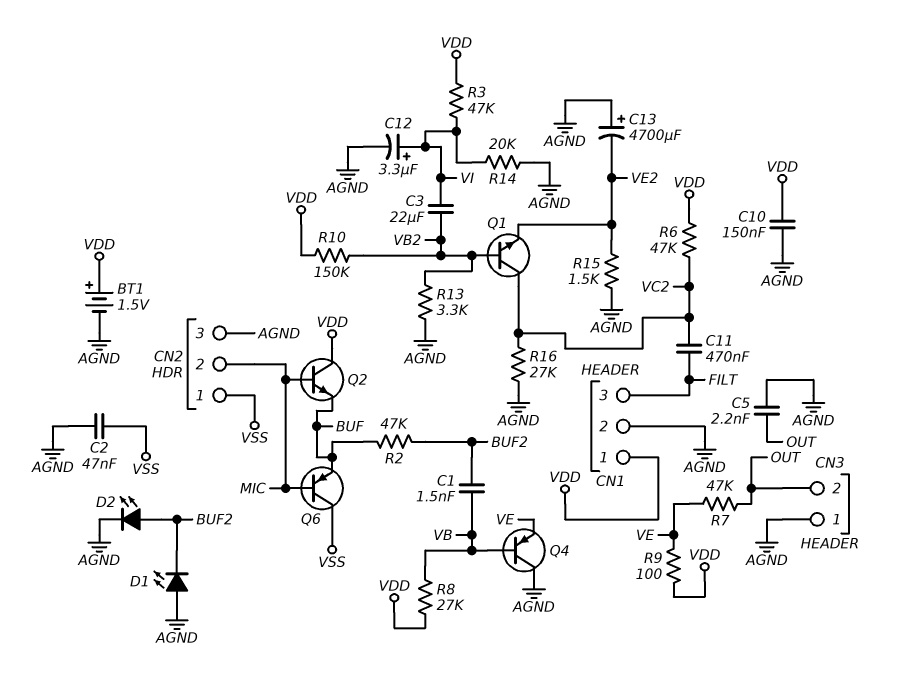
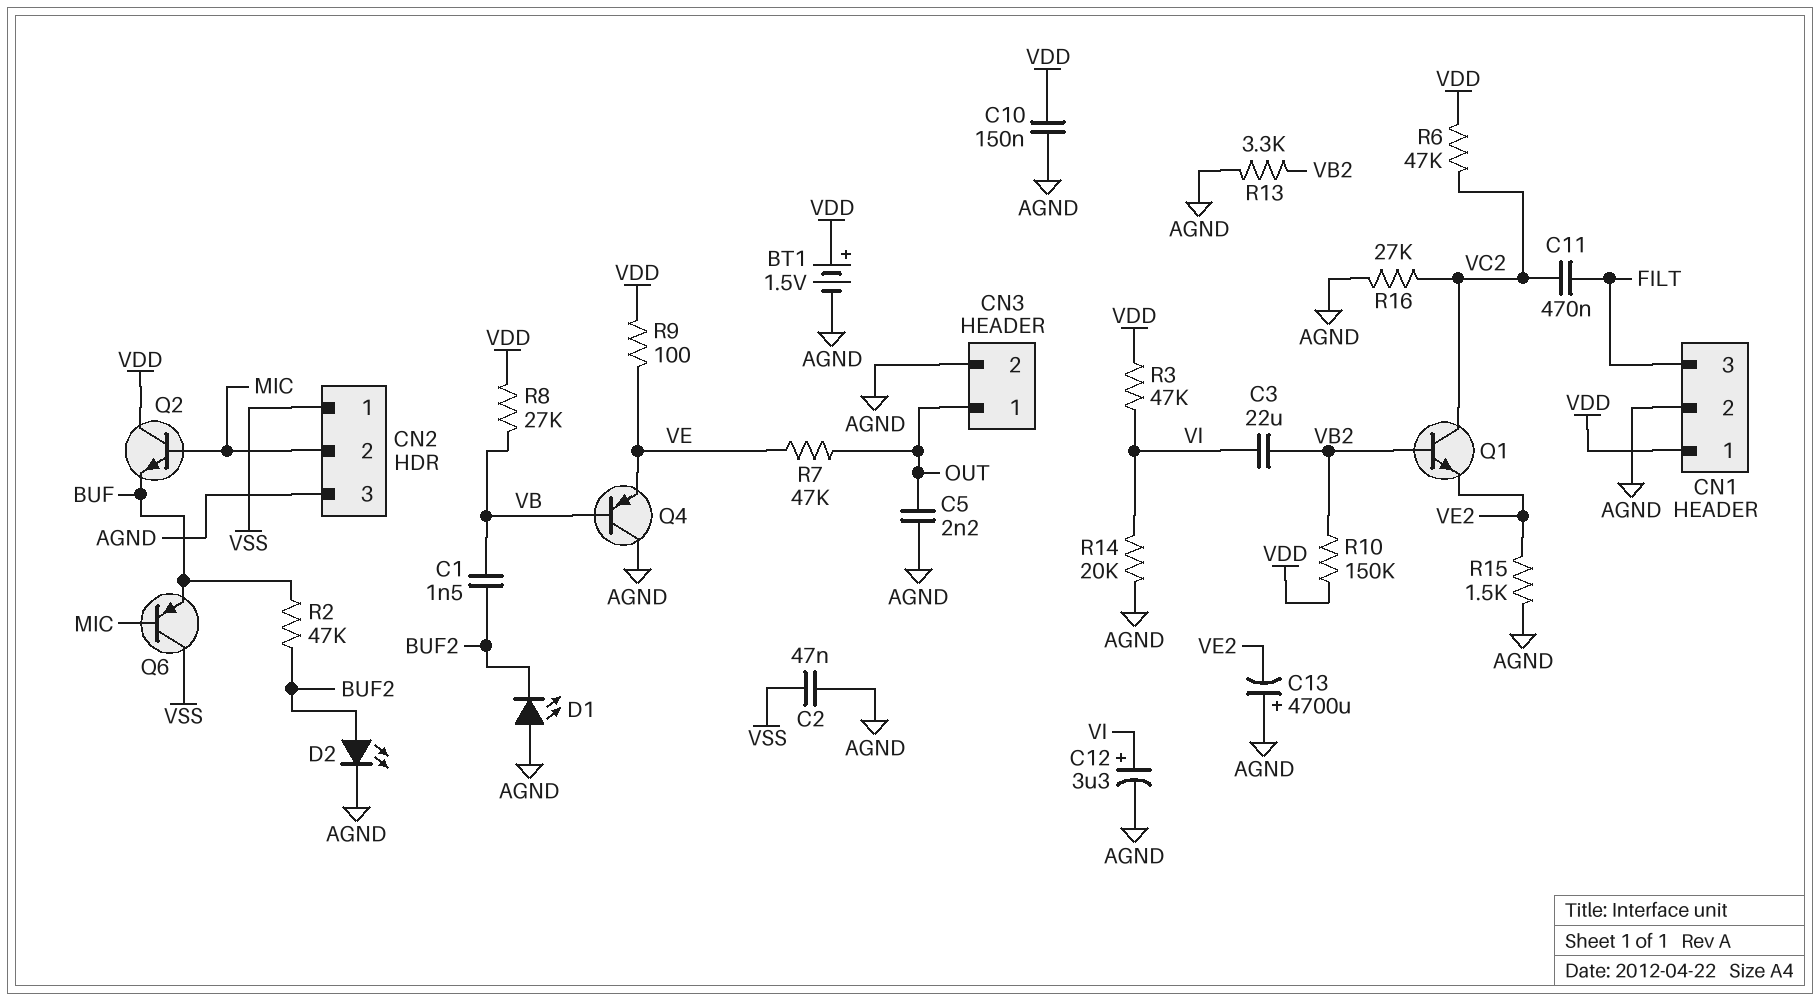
CN3 pin 1: AGND -> OUT
CN3 pin 2: OUT -> AGND

